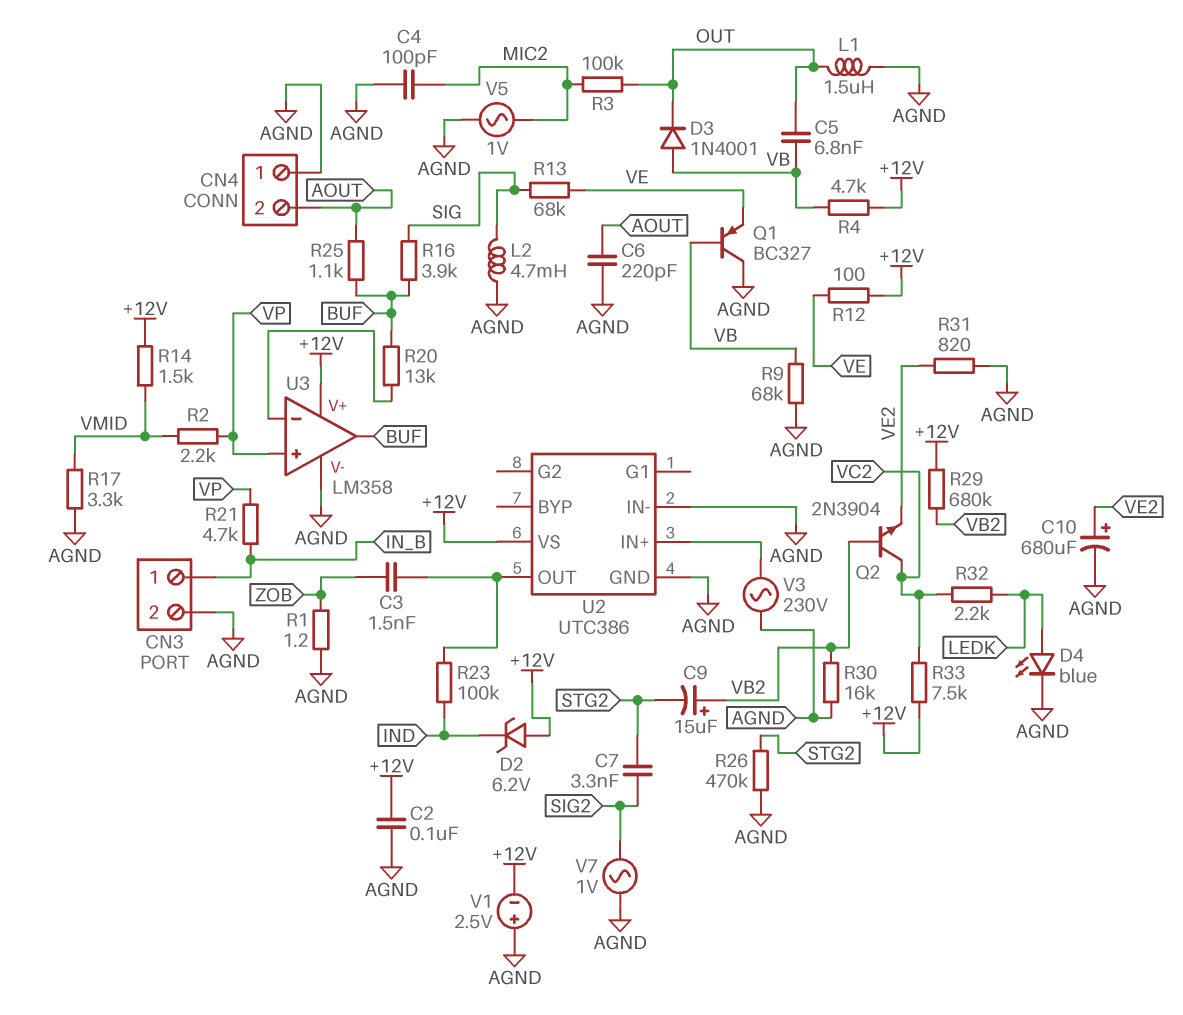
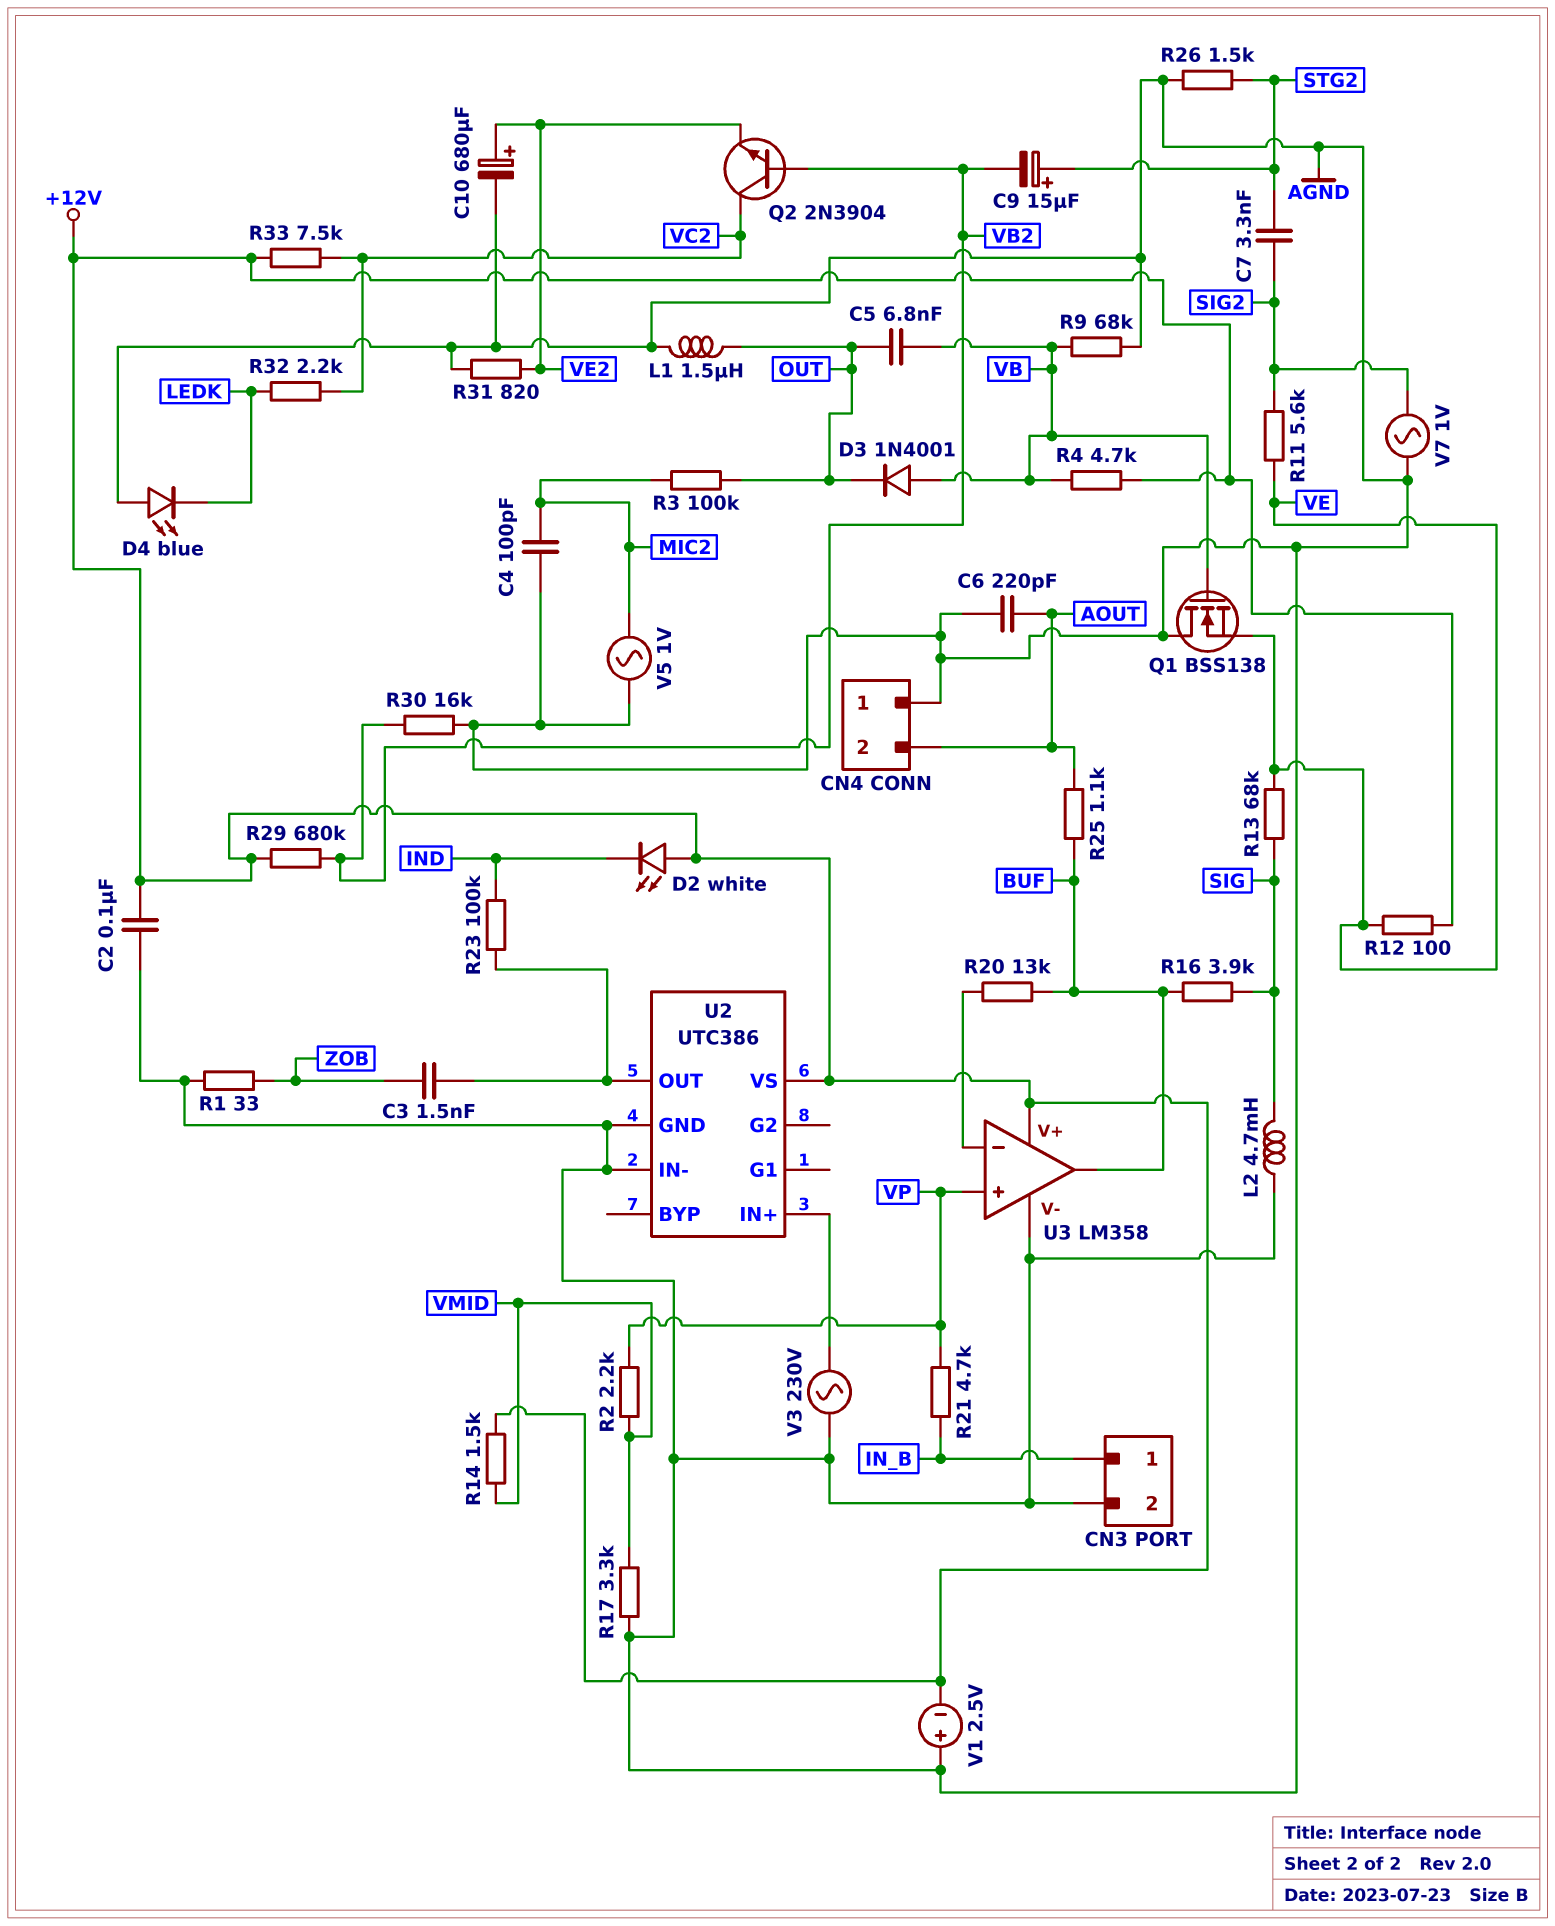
C9: 15uF (plus VB2, minus STG2) -> 15uF (plus STG2, minus VB2)
D2: zener 6.2V (A +12V, K IND) -> LED white (A +12V, K IND)
D4: LED blue (A LEDK, K AGND) -> LED blue (A AGND, K LEDK)
Q1: PNP BC327 (B VB, C AGND, E VE) -> NMOS BSS138 (G VB, D AGND, S VE)
R1: 1.2 (AGND, ZOB) -> 33 (AGND, ZOB)
R11: none -> 5.6k (SIG2, VE)
R26: 470k (AGND, STG2) -> 1.5k (AGND, STG2)

